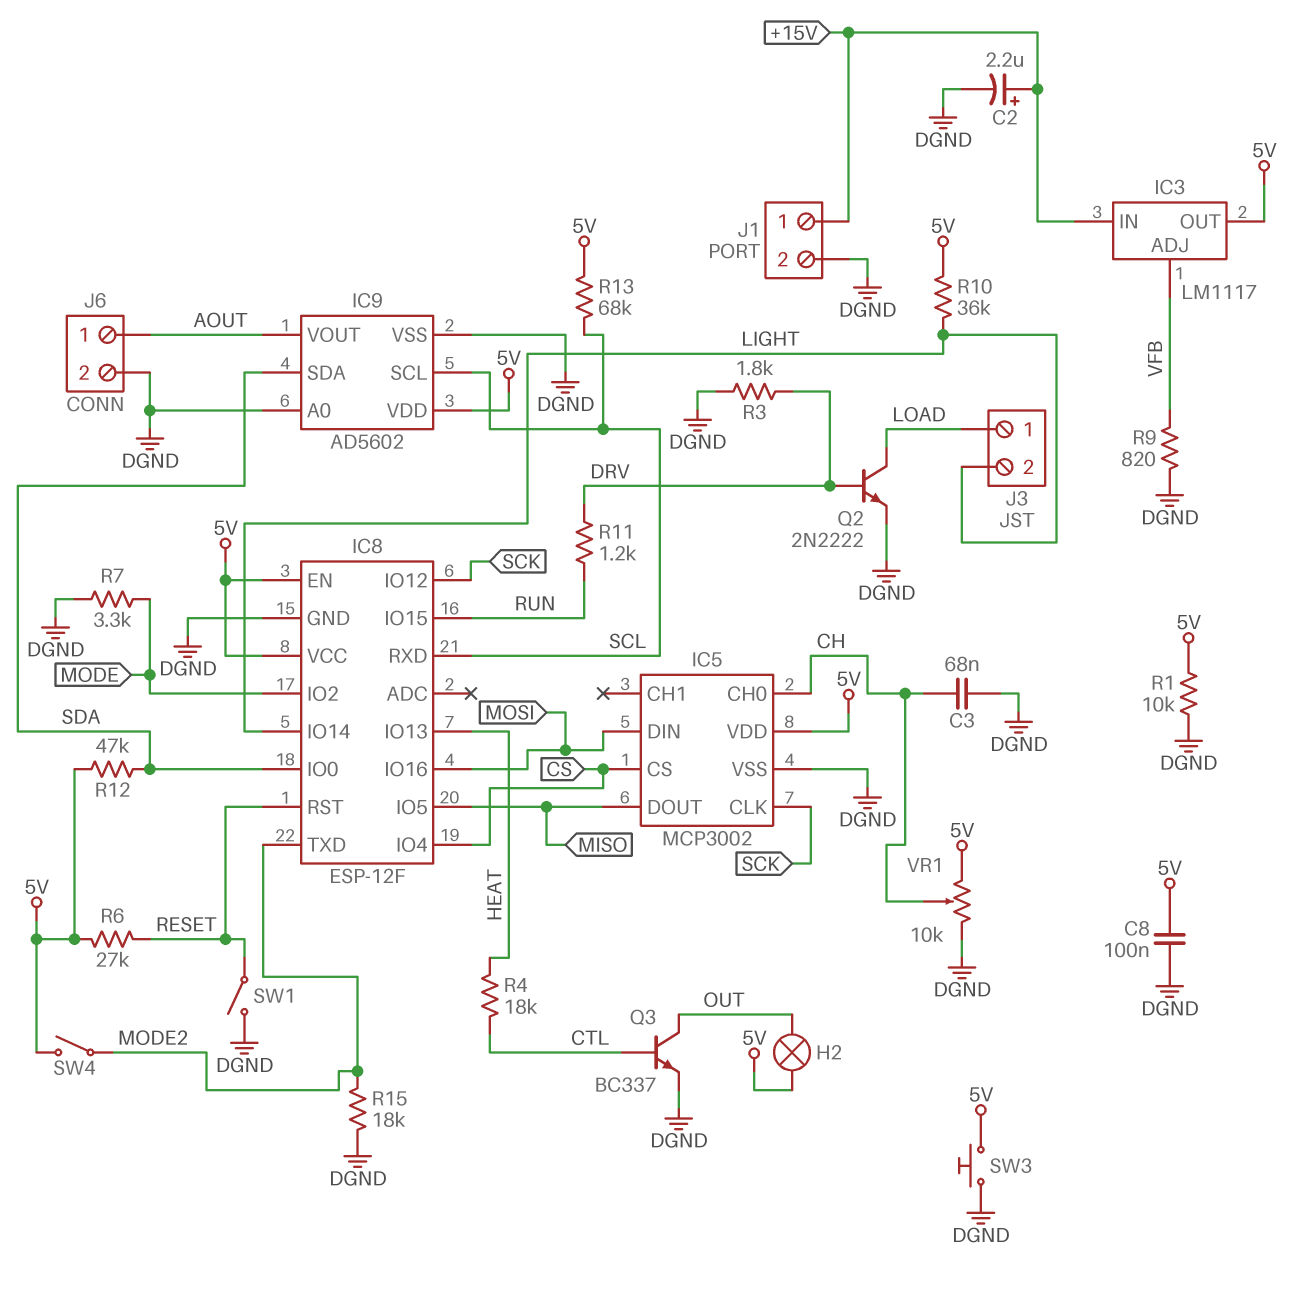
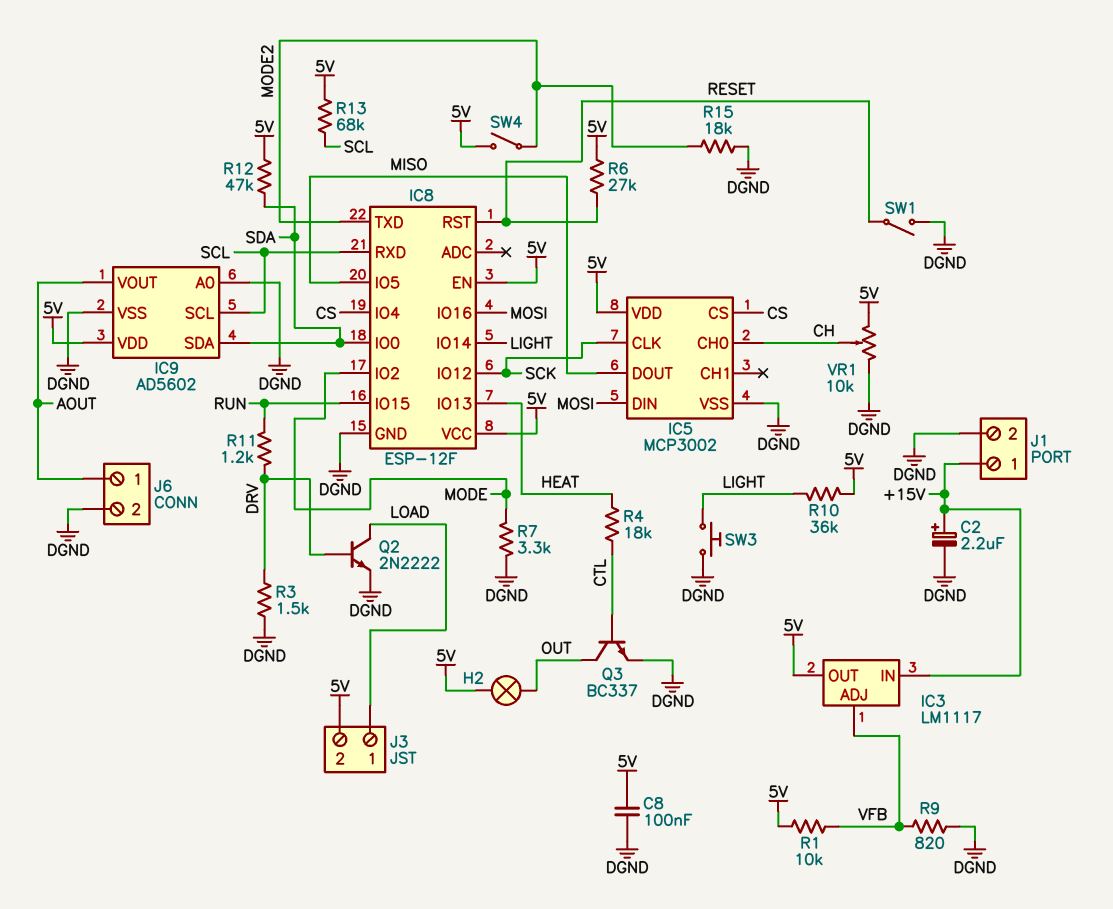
C3: 68nF (CH, DGND) -> none
J3 pin 2: LIGHT -> 5V
R1: 10k (5V, DGND) -> 10k (5V, VFB)
R3: 1.8k (DGND, DRV) -> 1.5k (DGND, DRV)
SW3: button (5V, DGND) -> button (DGND, LIGHT)

